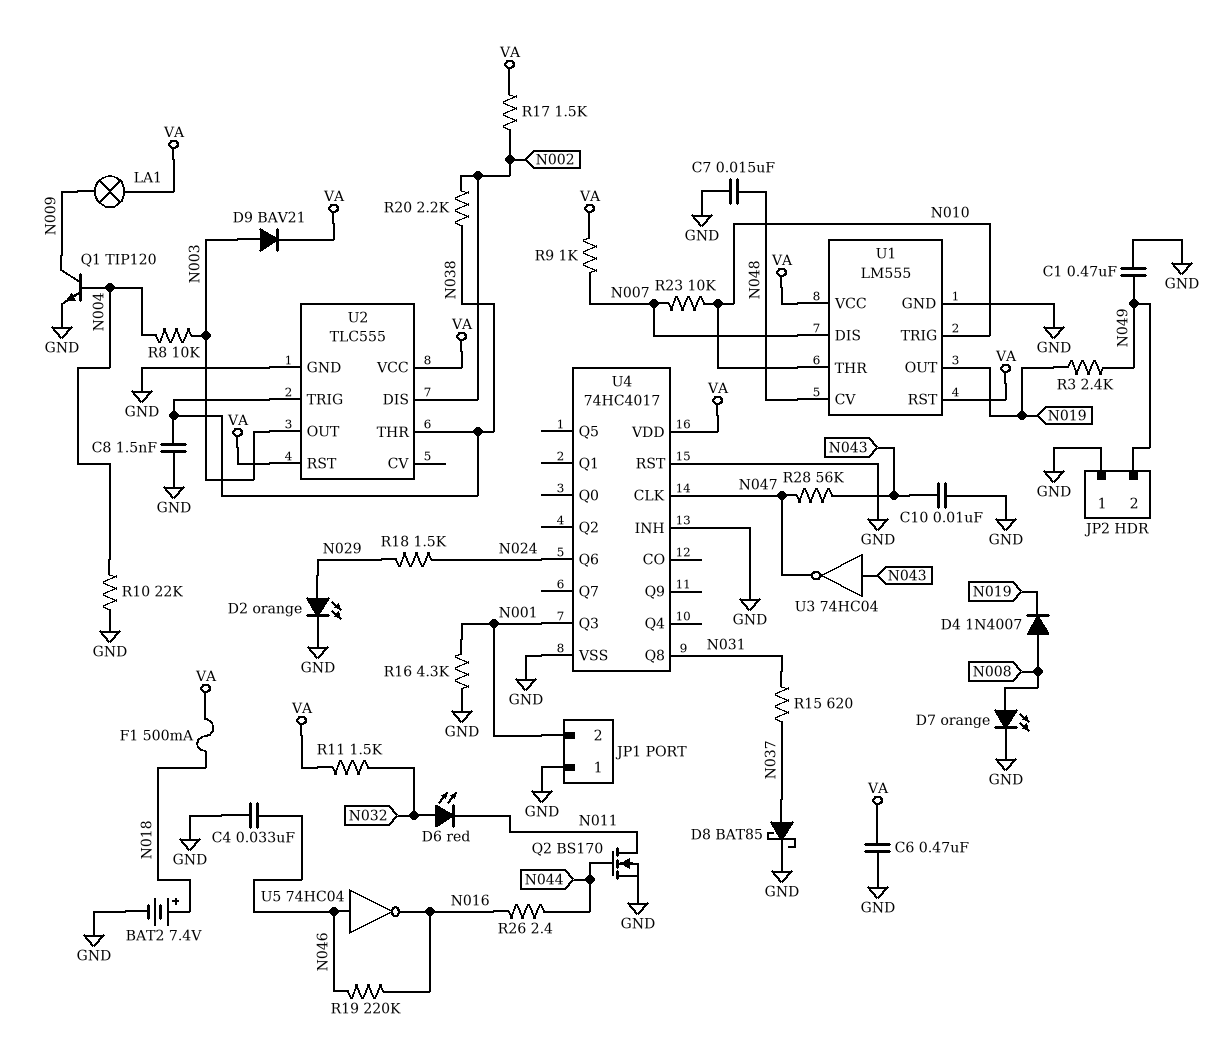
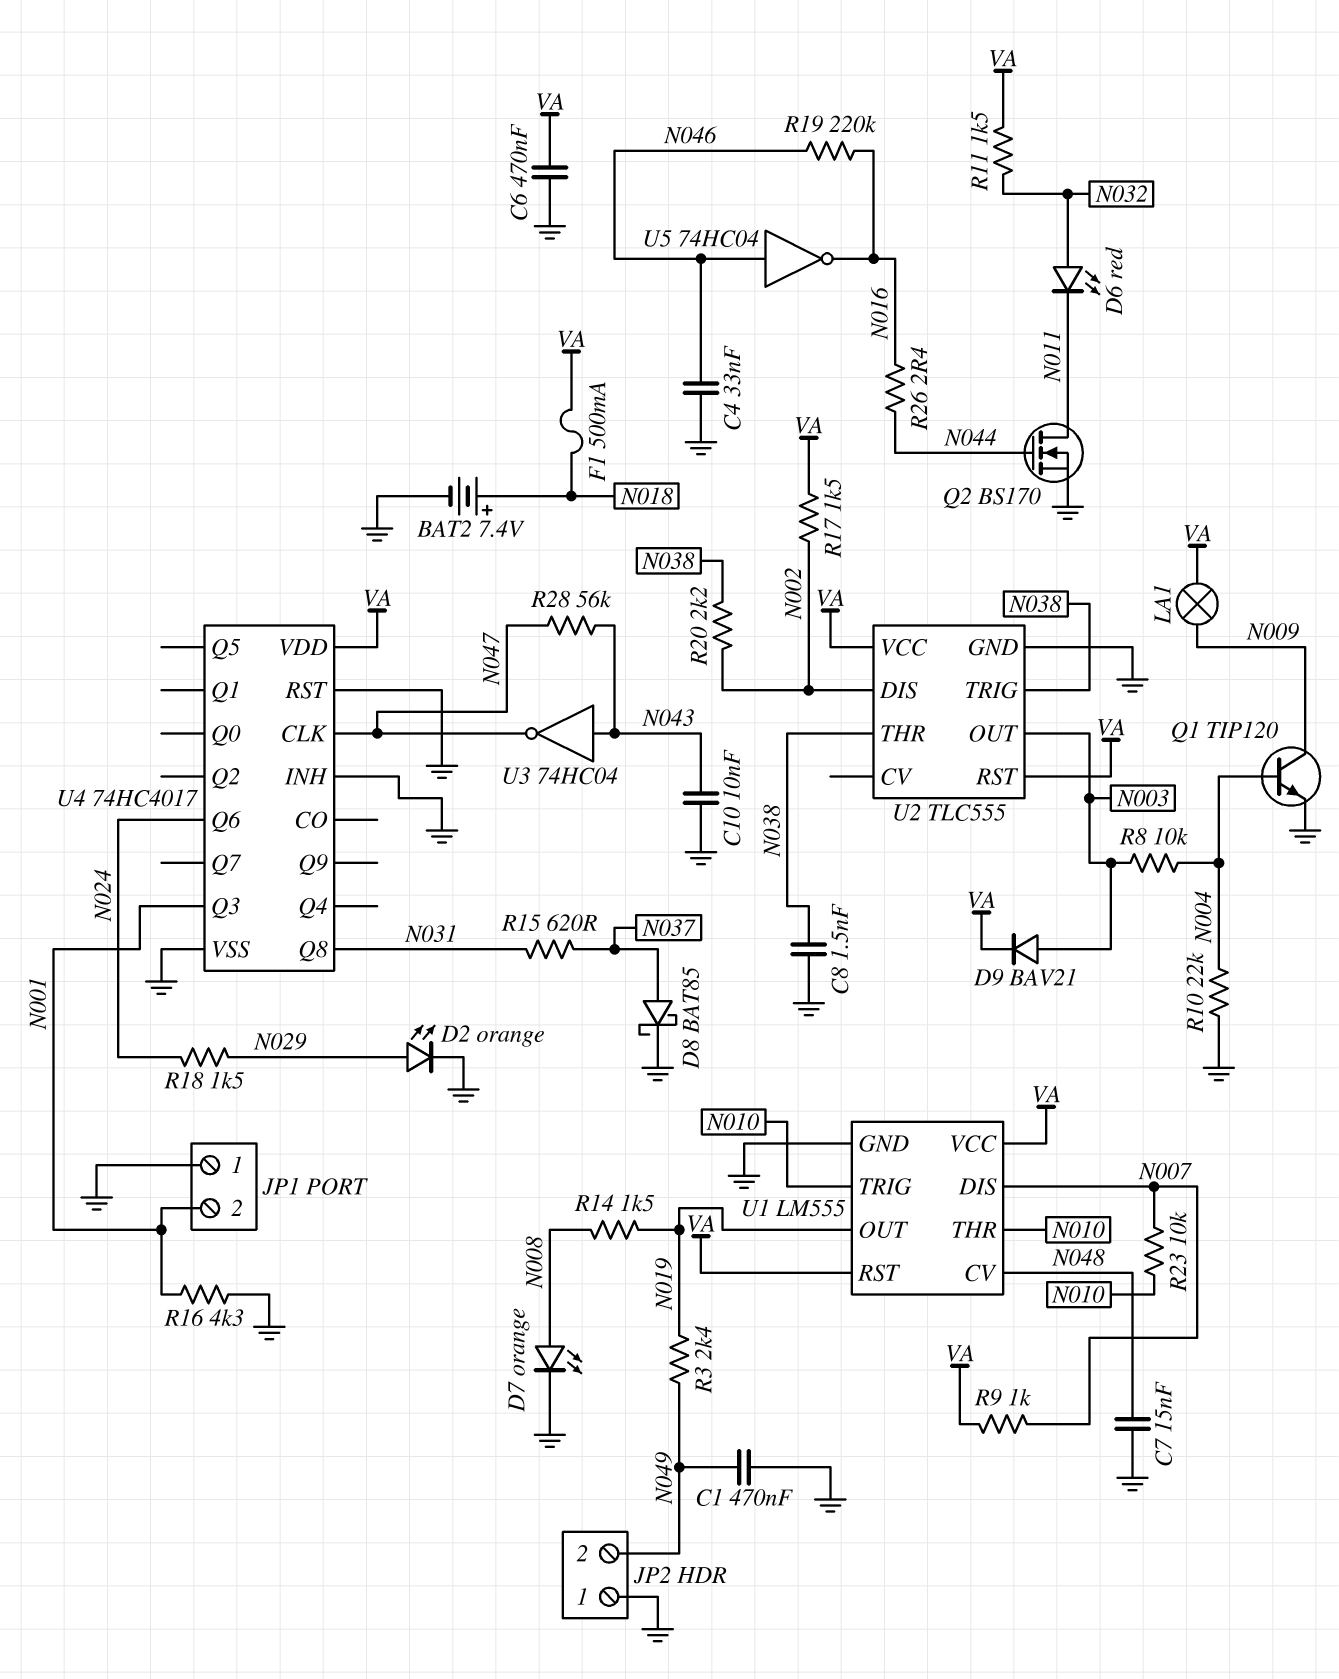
D4: diode 1N4007 (A N008, K N019) -> none
R14: none -> 1.5k (N008, N019)

